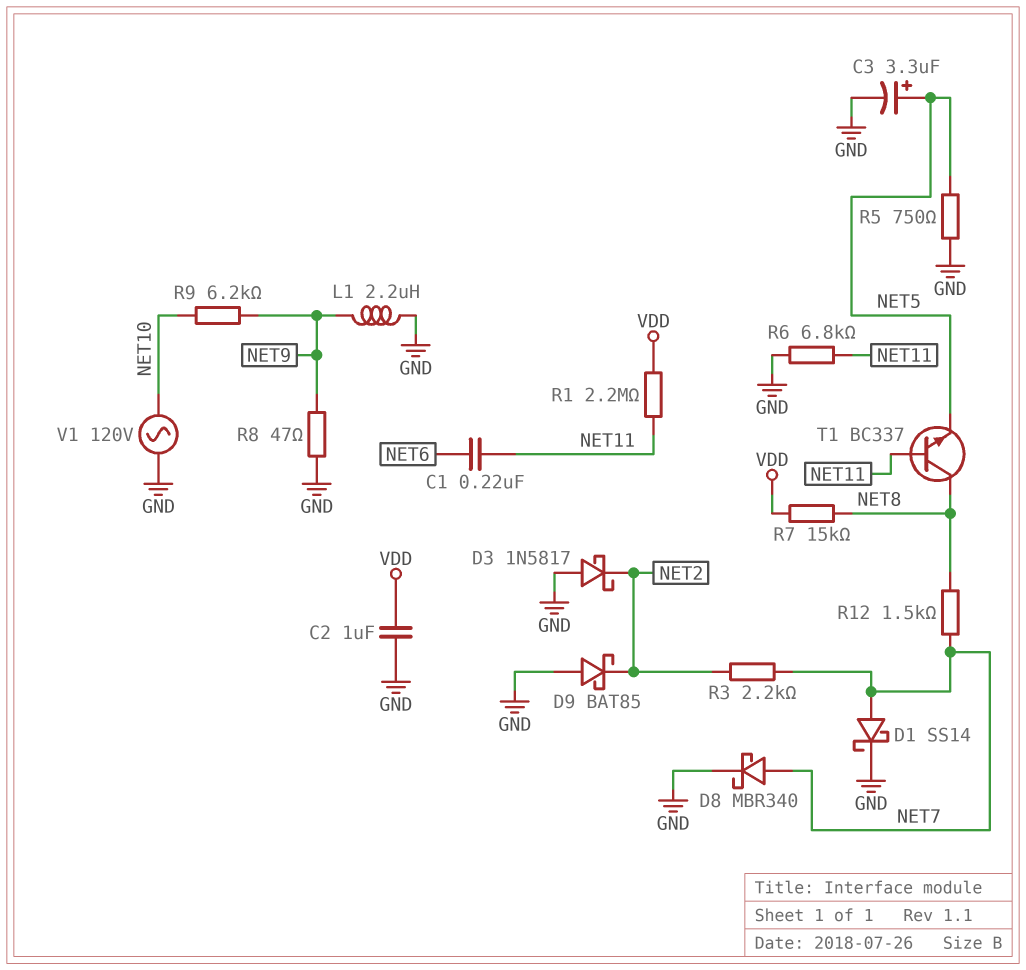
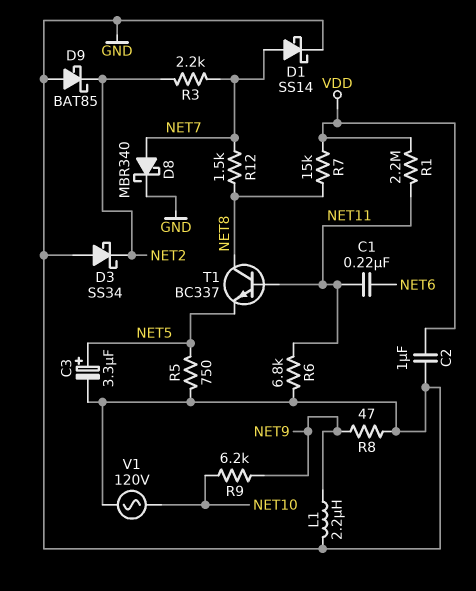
D3: schottky 1N5817 (A GND, K NET2) -> schottky SS34 (A GND, K NET2)

